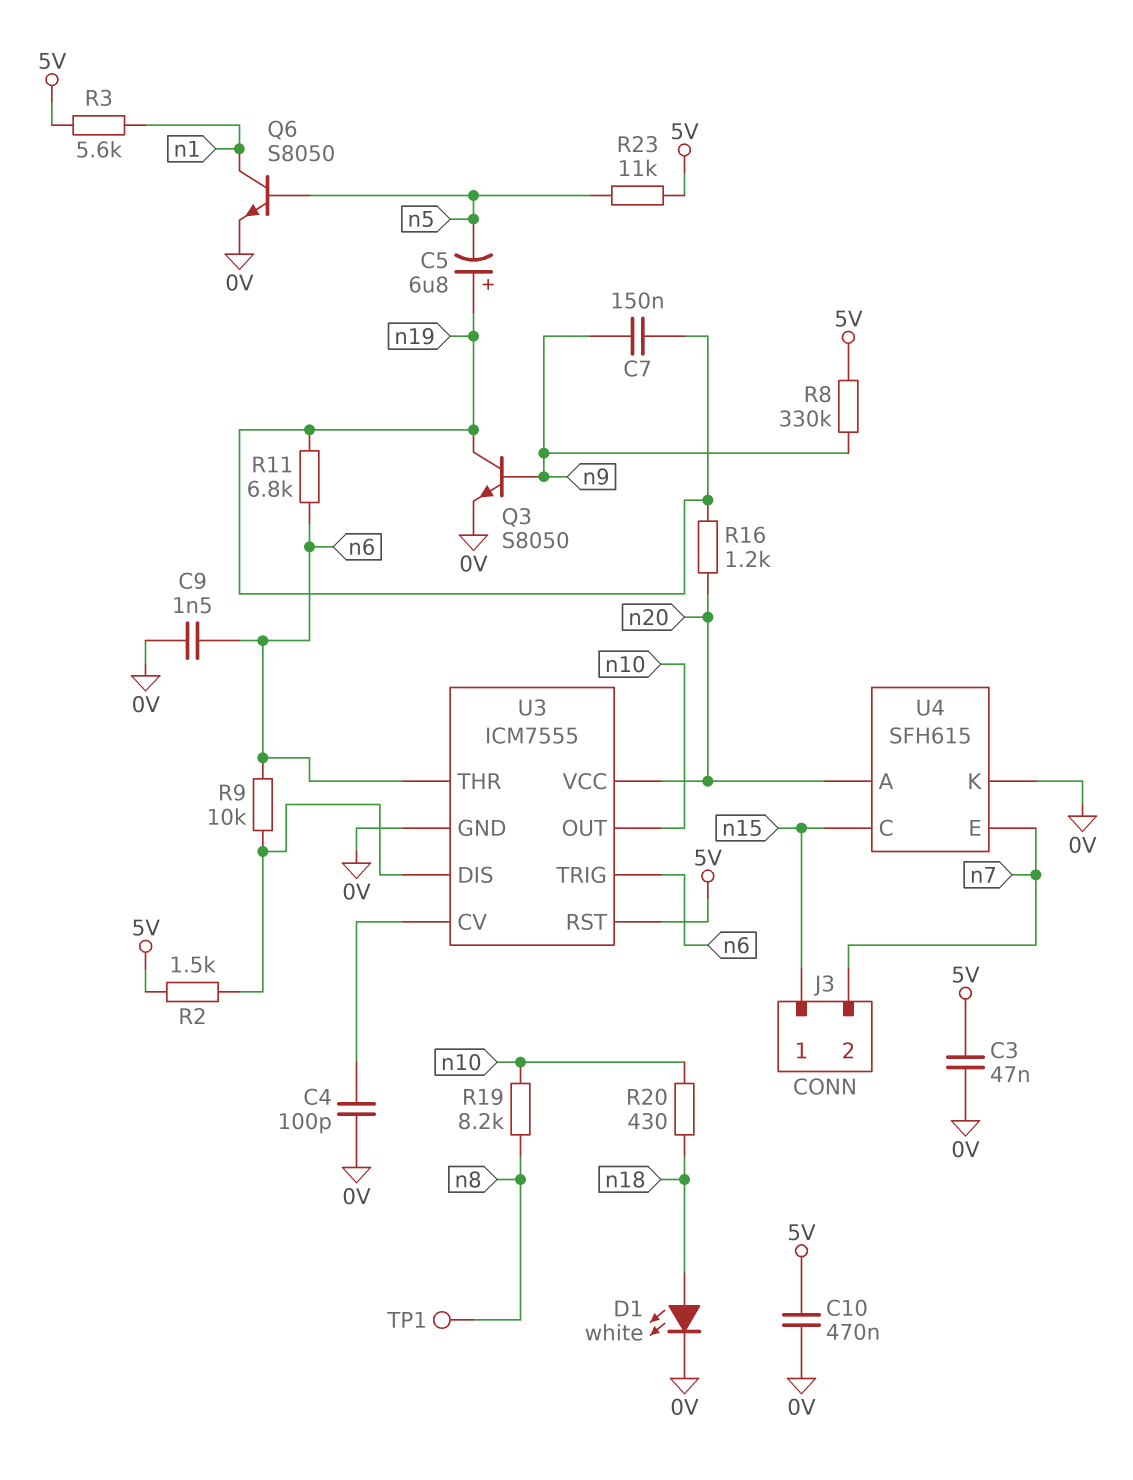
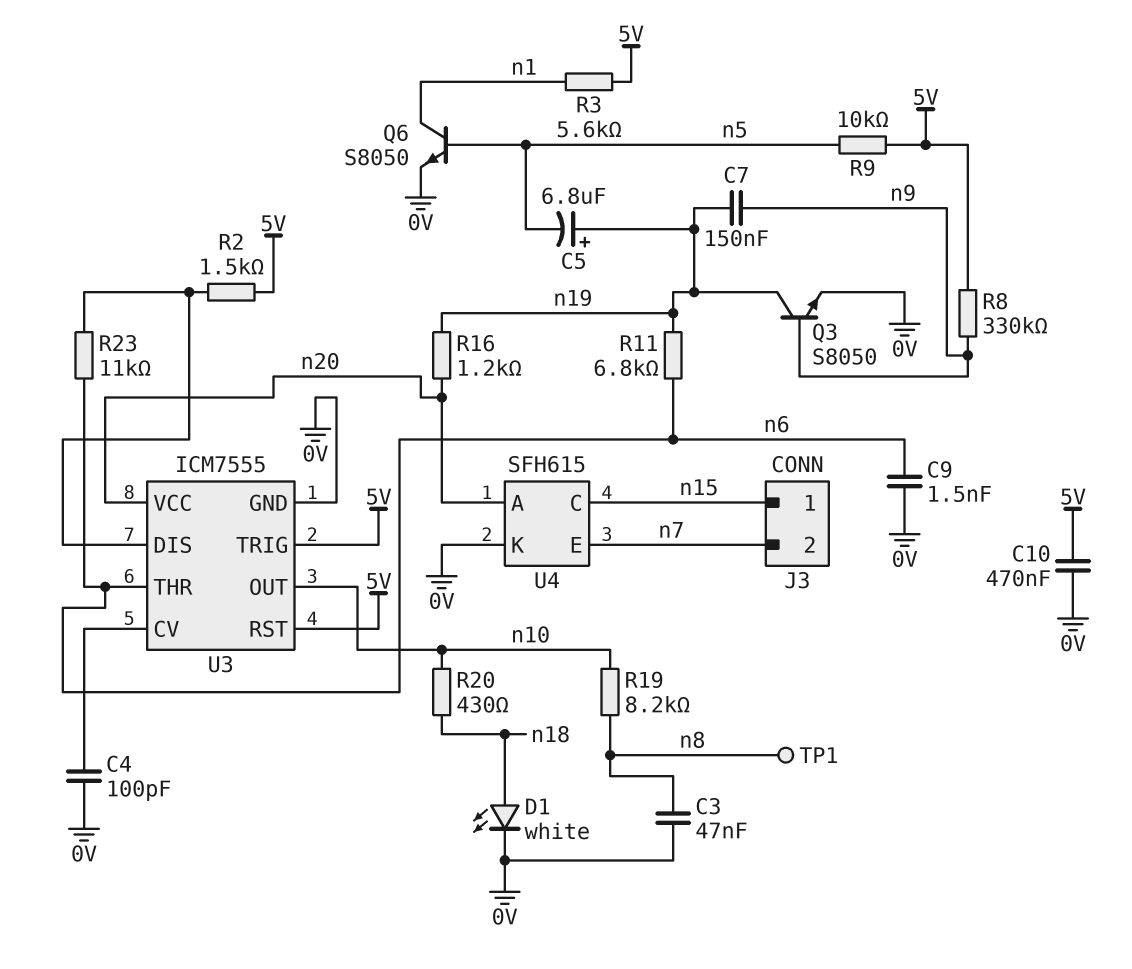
C3: 47nF (0V, 5V) -> 47nF (0V, n8)
R9: 10k (U3/DIS, n6) -> 10k (5V, n5)
R23: 11k (5V, n5) -> 11k (U3/DIS, n6)
U3 pin TRIG: n6 -> 5V

